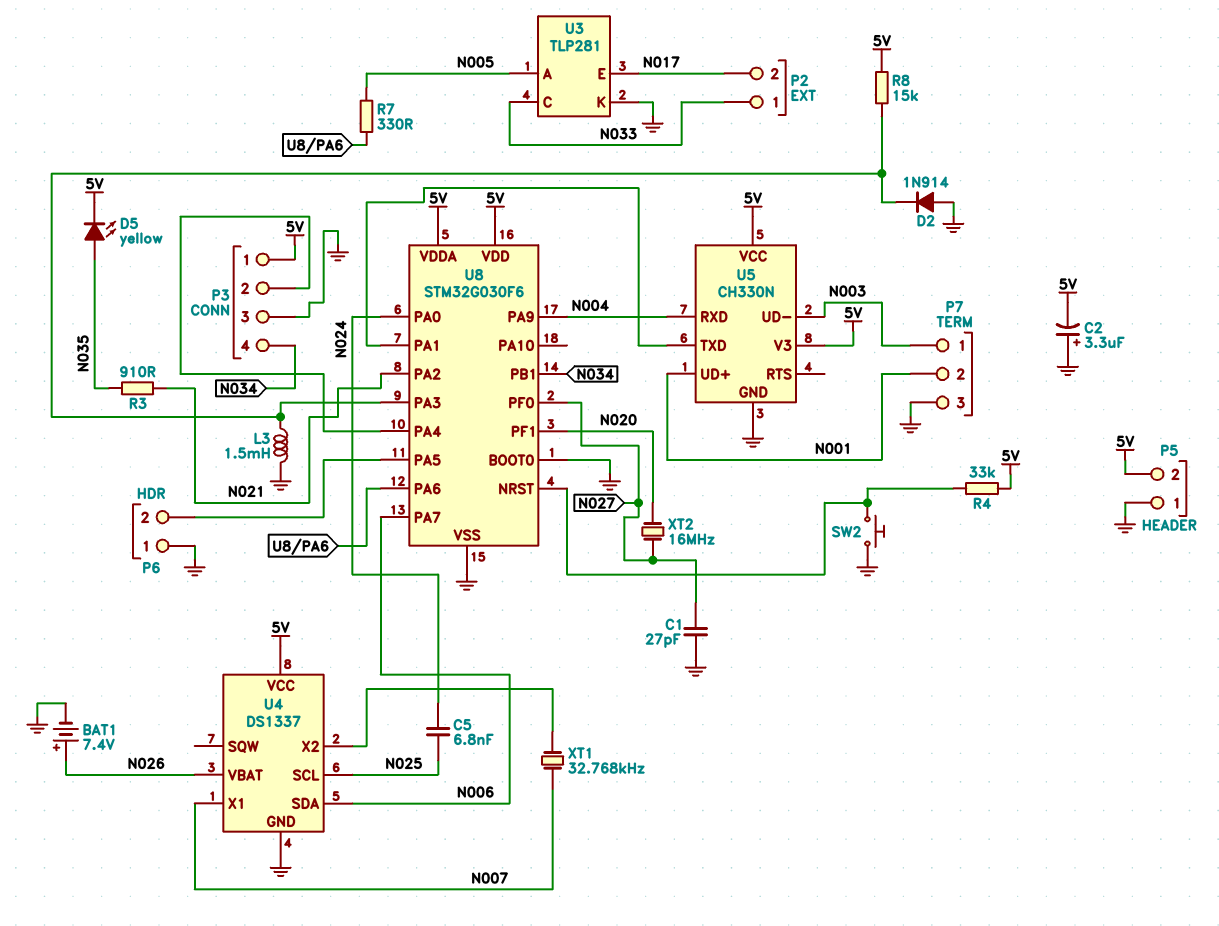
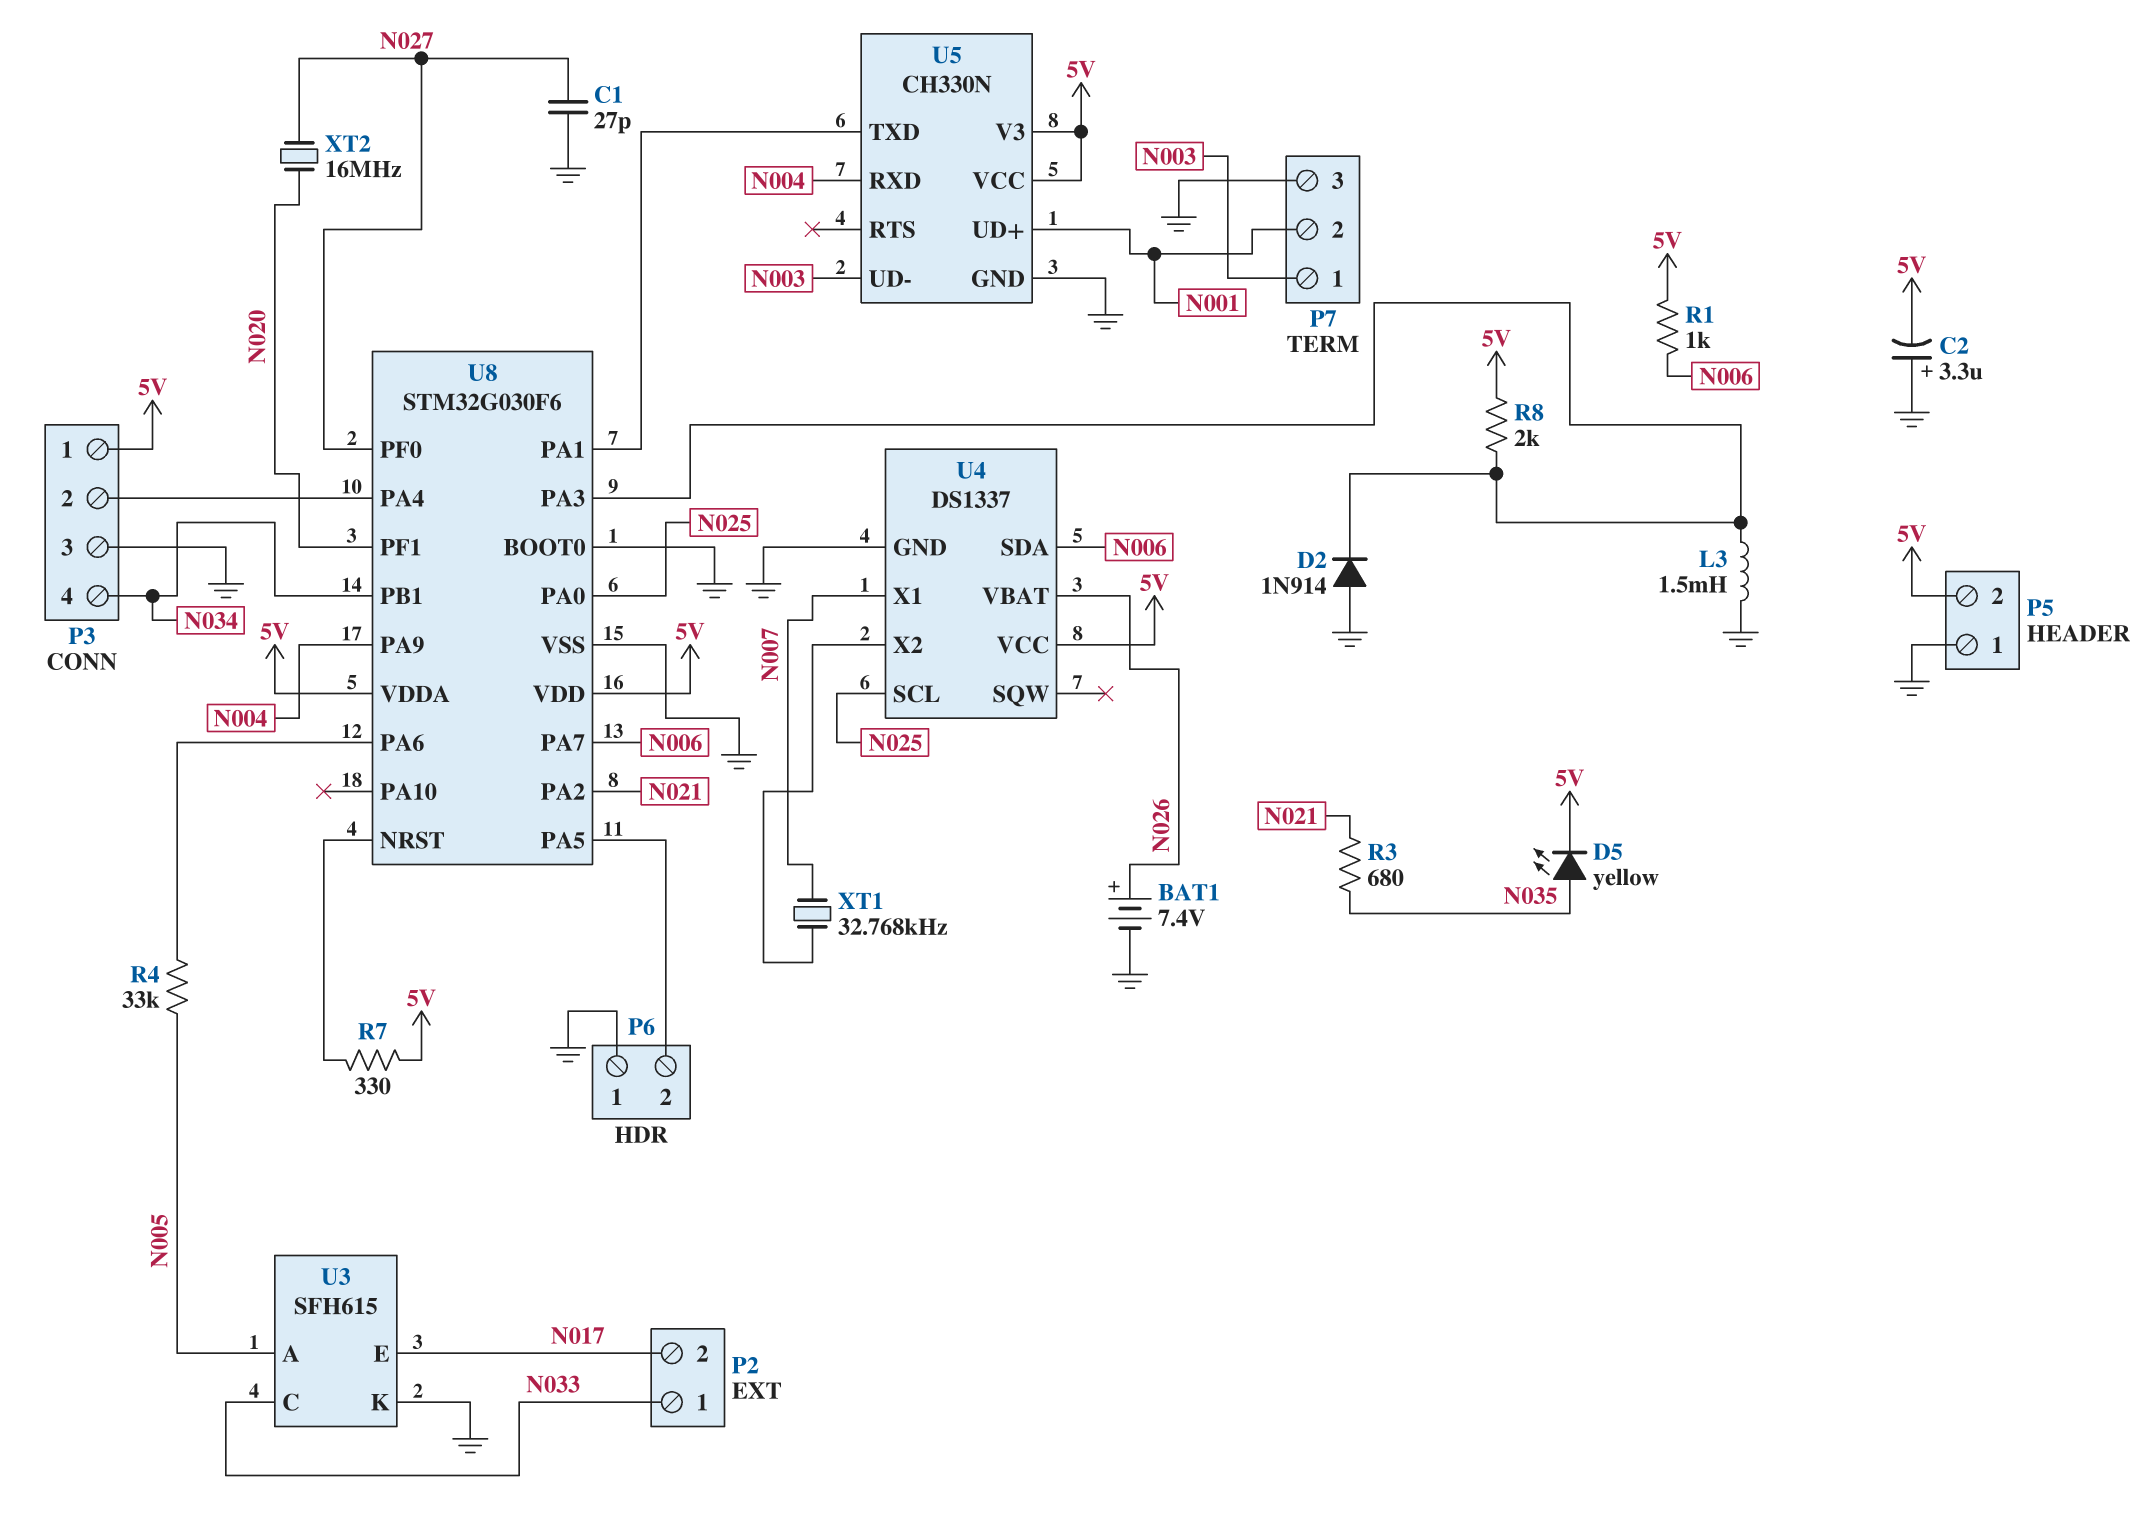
C5: 6.8nF (N024, N025) -> none
R1: none -> 1k (5V, N006)
R3: 910 (N021, N035) -> 680 (N021, N035)
R4: 33k (5V, U8/NRST) -> 33k (N005, U8/PA6)
R7: 330 (N005, U8/PA6) -> 330 (5V, U8/NRST)
R8: 15k (5V, U8/PA3) -> 2k (5V, U8/PA3)
SW2: button (GND, U8/NRST) -> none
U3: TLP281 -> SFH615
U8 pin PA0: N024 -> N025

